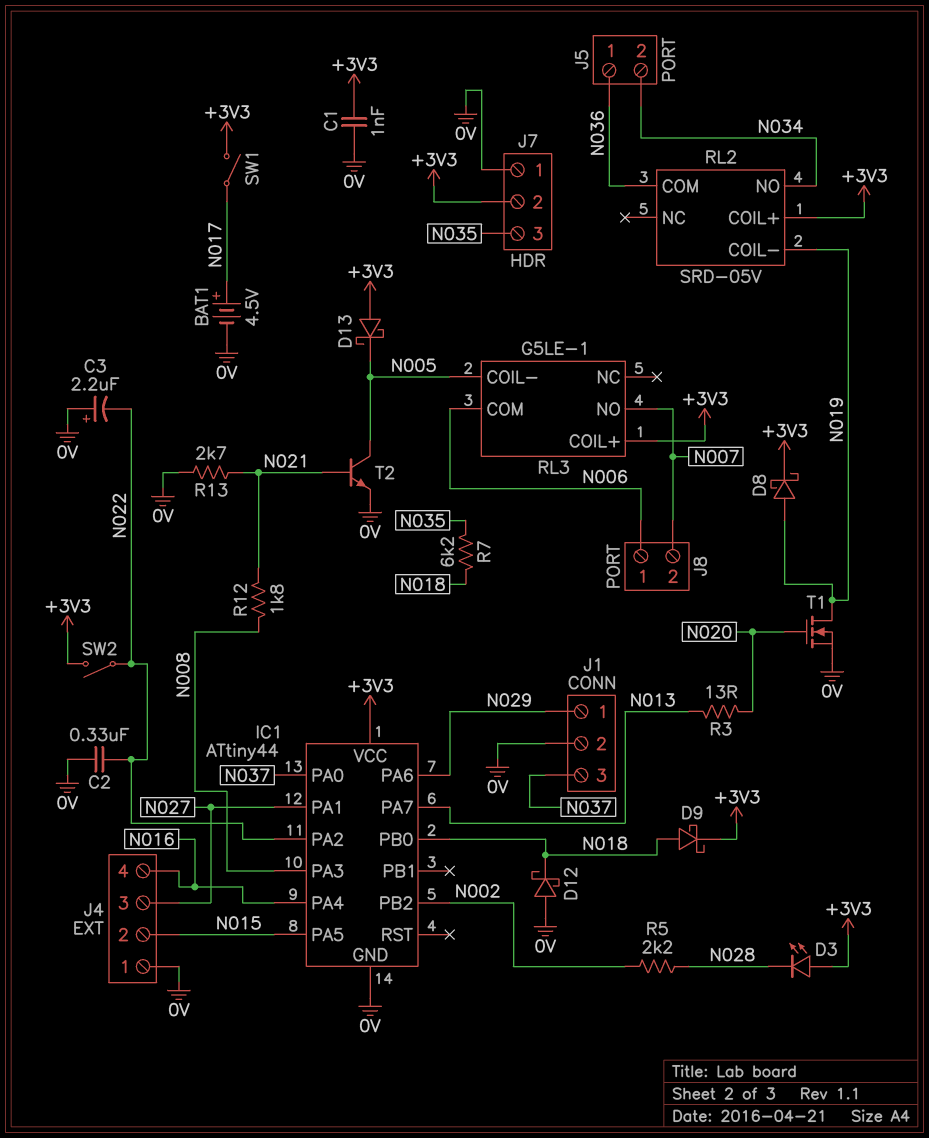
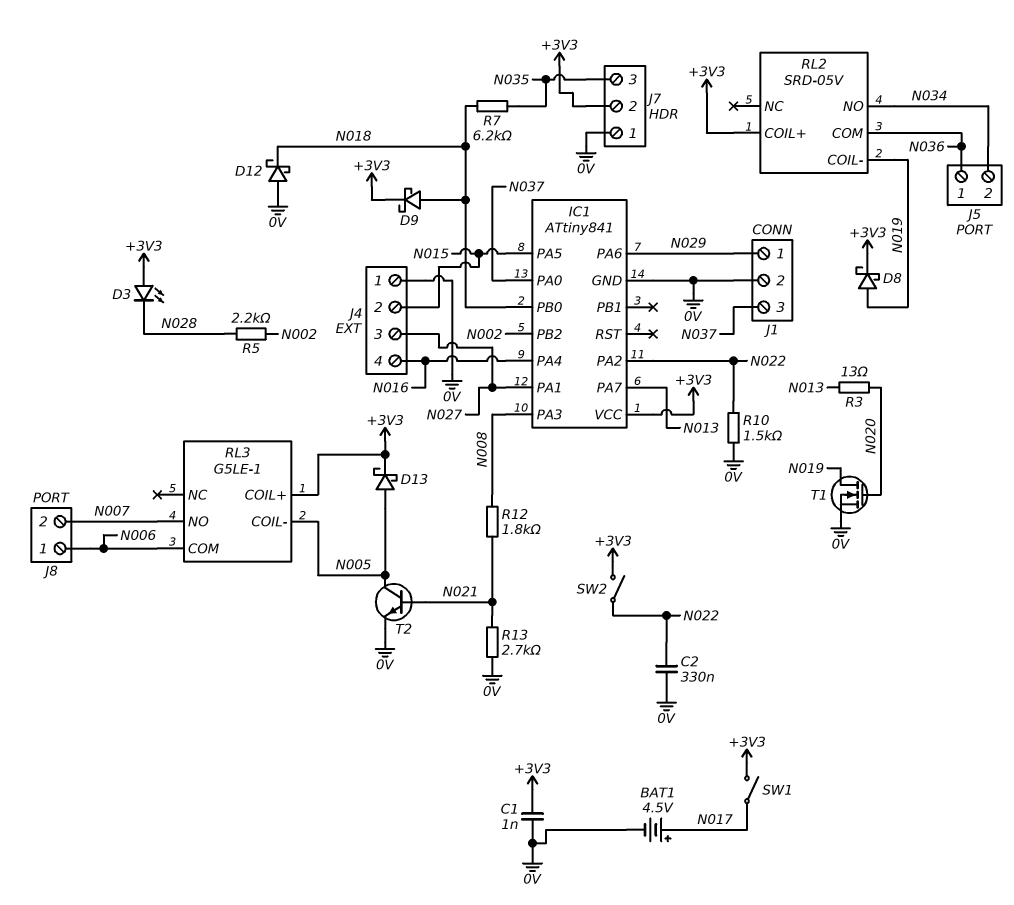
C3: 2.2uF (plus 0V, minus N022) -> none
D13: schottky (A +3V3, K N005) -> schottky (A N005, K +3V3)
IC1: ATtiny44 -> ATtiny841
R10: none -> 1.5k (0V, N022)

